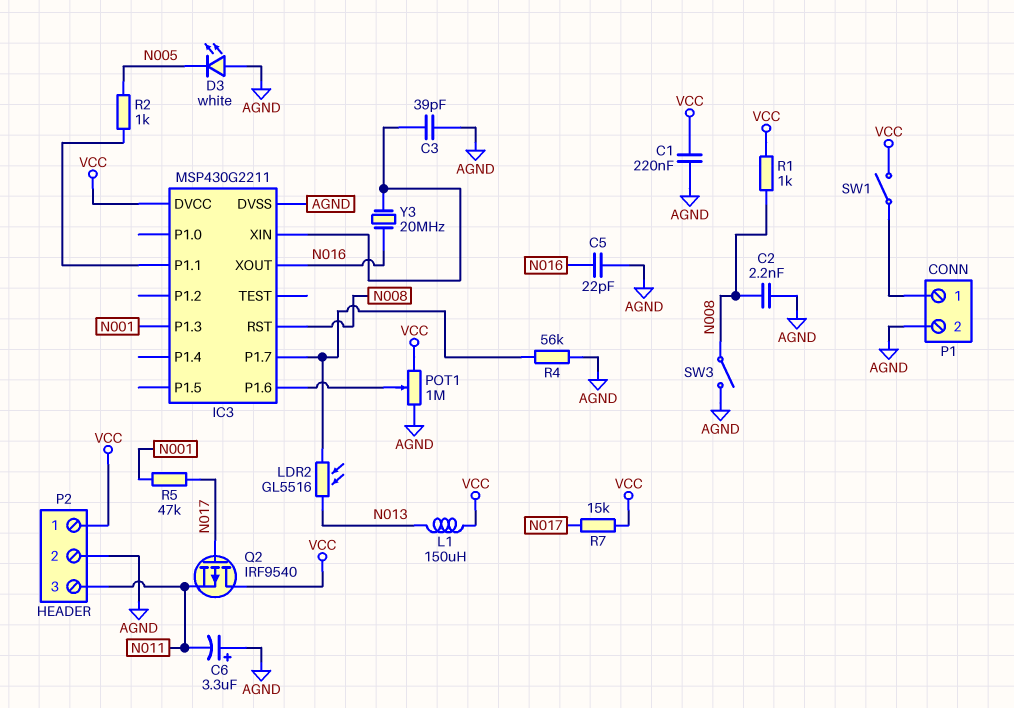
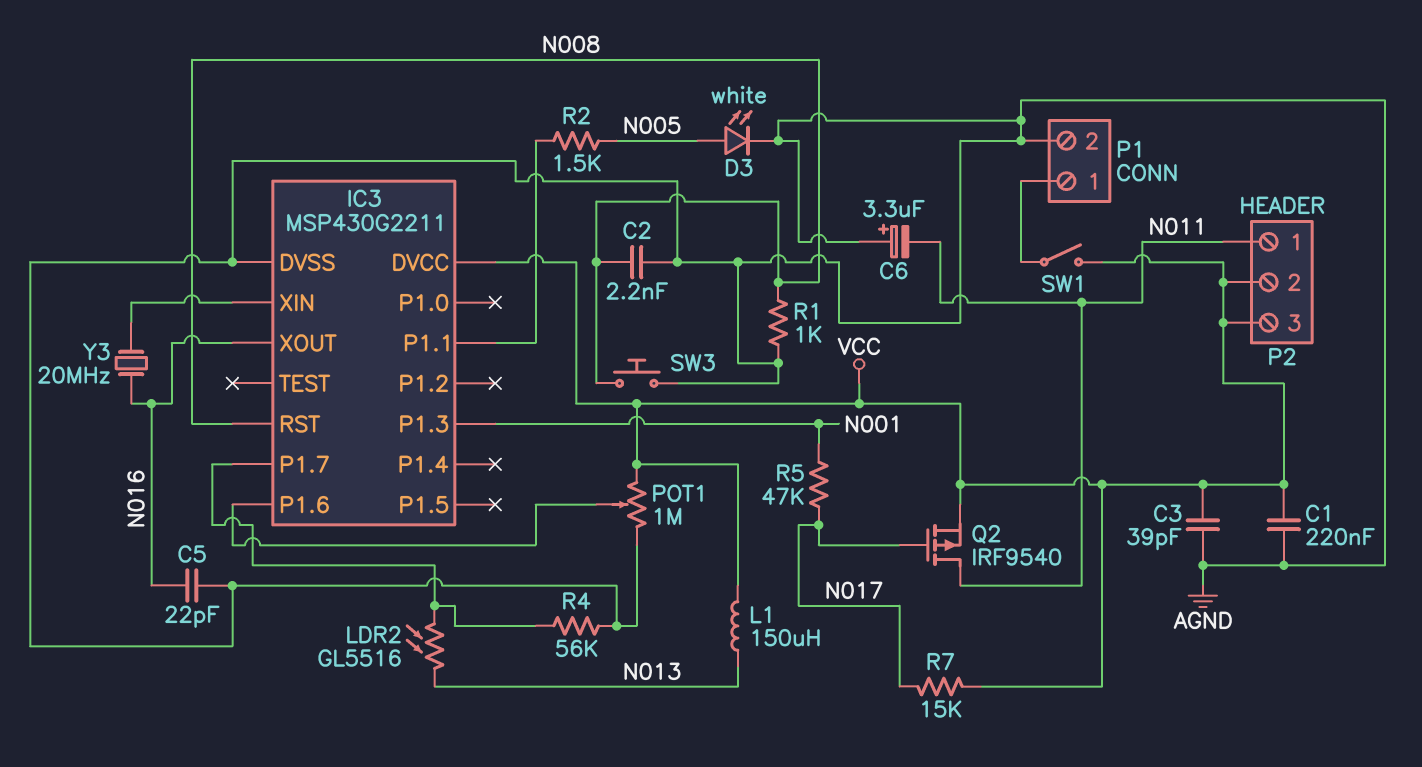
C3: 39pF (AGND, IC3/XIN) -> 39pF (AGND, VCC)
D3: LED white (A AGND, K N005) -> LED white (A N005, K AGND)
P2 pin 1: VCC -> N011
P2 pin 2: AGND -> VCC
P2 pin 3: N011 -> VCC
Q2: PMOS IRF9540 (G N017, D VCC, S N011) -> PMOS IRF9540 (G N017, D N011, S VCC)
R1: 1k (N008, VCC) -> 1k (AGND, N008)
R2: 1k (IC3/P1.1, N005) -> 1.5k (IC3/P1.1, N005)
SW3: switch (AGND, N008) -> button (AGND, N008)

